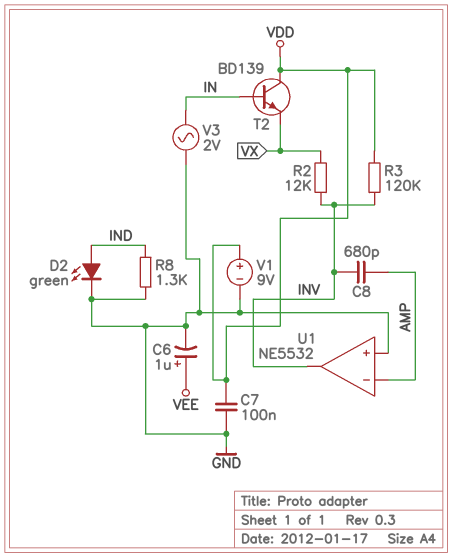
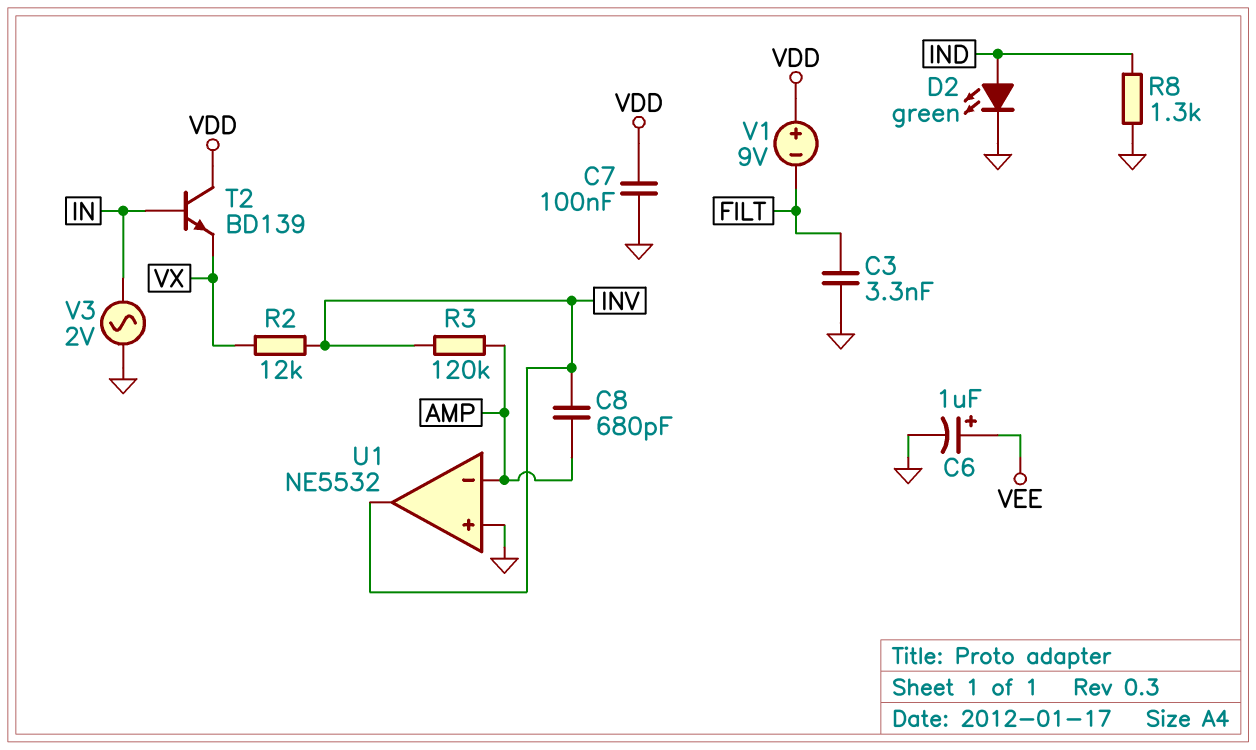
C3: none -> 3.3nF (FILT, GND)
R3: 120k (INV, VDD) -> 120k (AMP, INV)
V1: 9V (plus VDD, minus GND) -> 9V (plus VDD, minus FILT)

